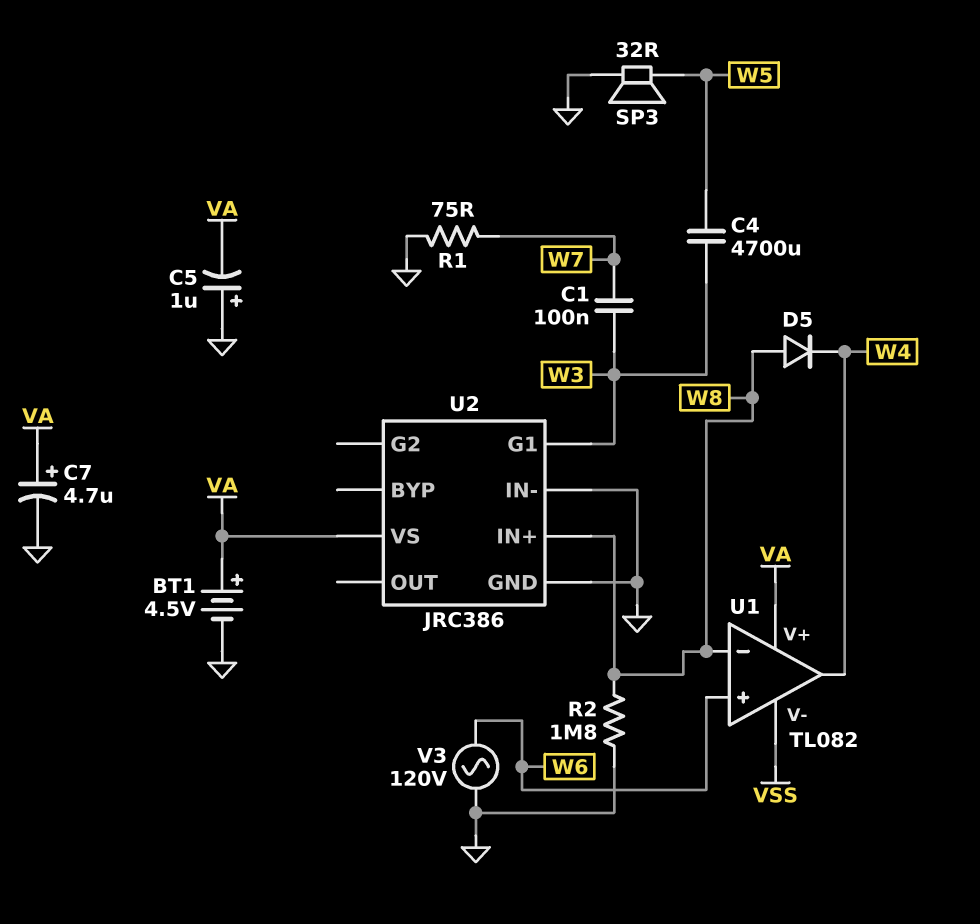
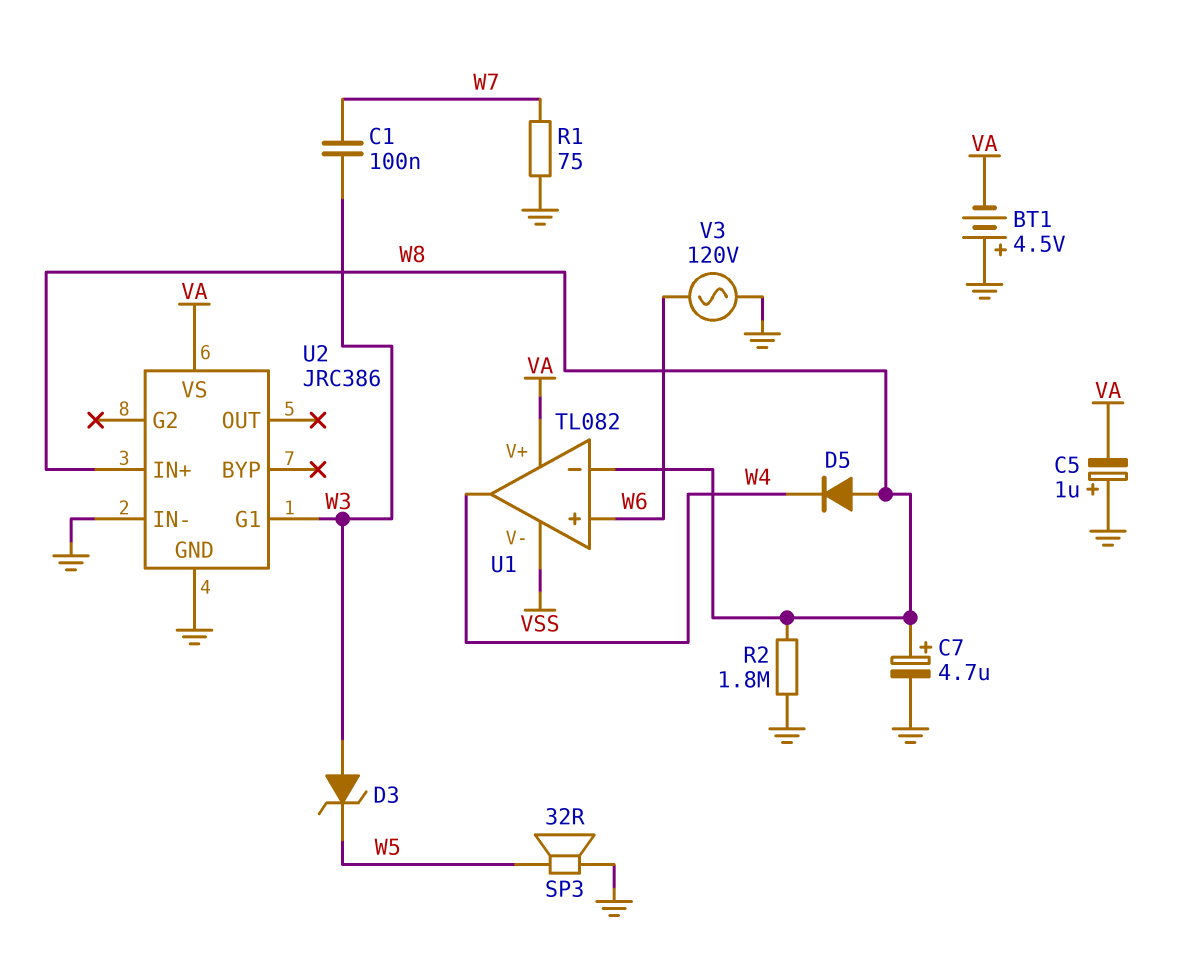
BT1: 4.5V (plus VA, minus GND) -> 4.5V (plus GND, minus VA)
C4: 4700uF (W3, W5) -> none
C7: 4.7uF (plus VA, minus GND) -> 4.7uF (plus W8, minus GND)
D3: none -> zener (A W3, K W5)

